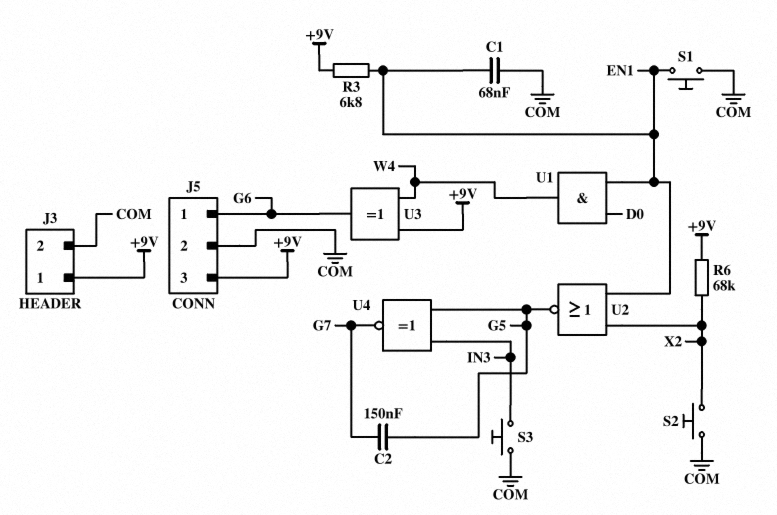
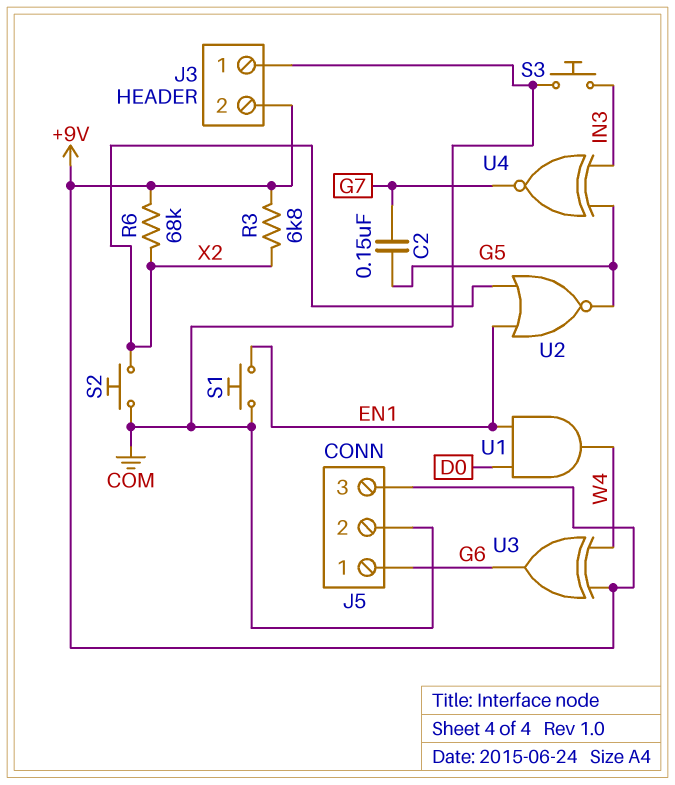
C1: 68nF (COM, EN1) -> none
J3 pin 1: +9V -> COM
J3 pin 2: COM -> +9V
R3: 6.8k (+9V, EN1) -> 6.8k (+9V, X2)

